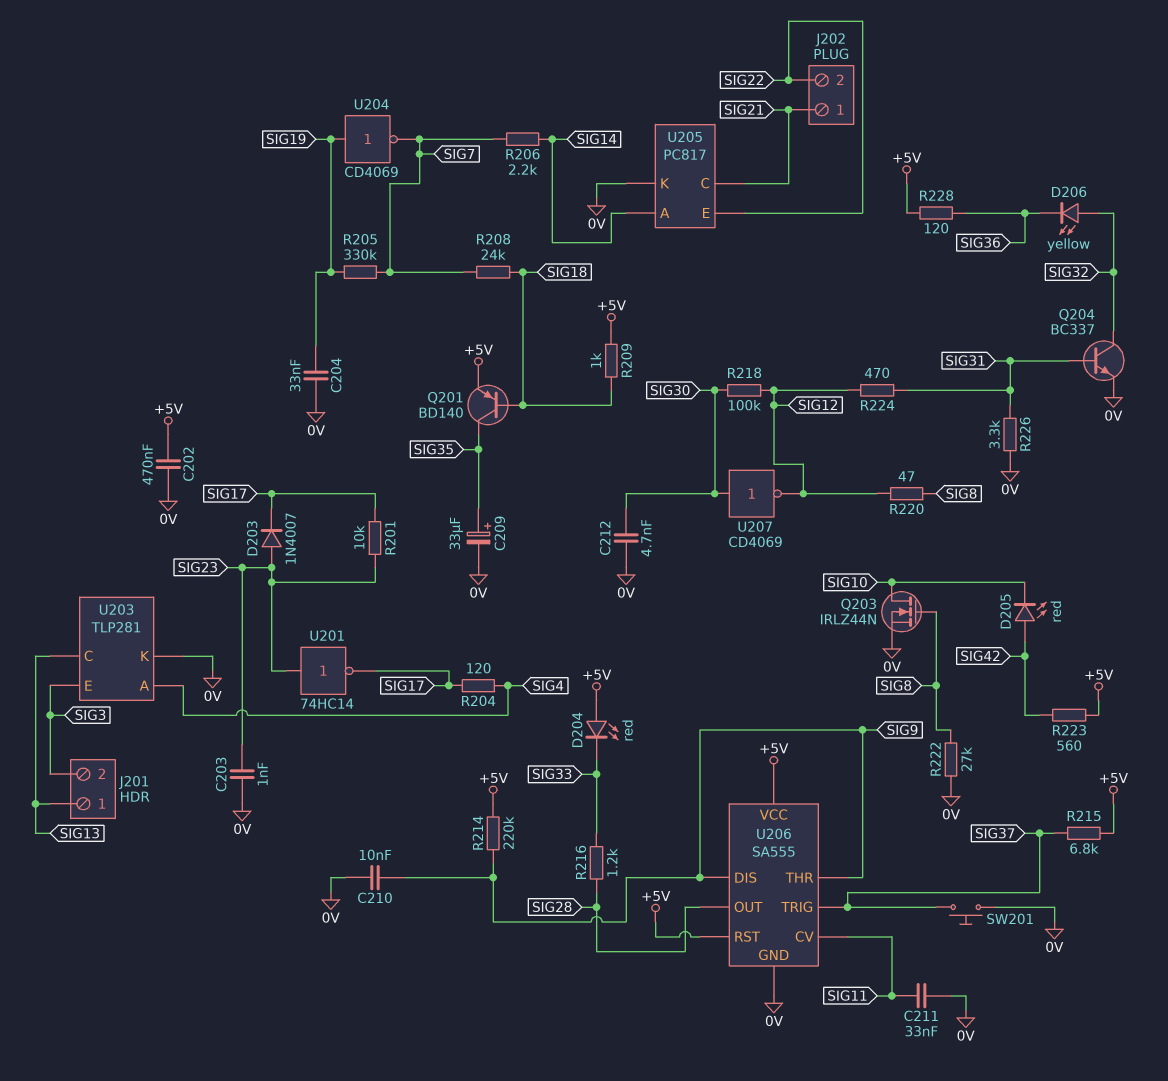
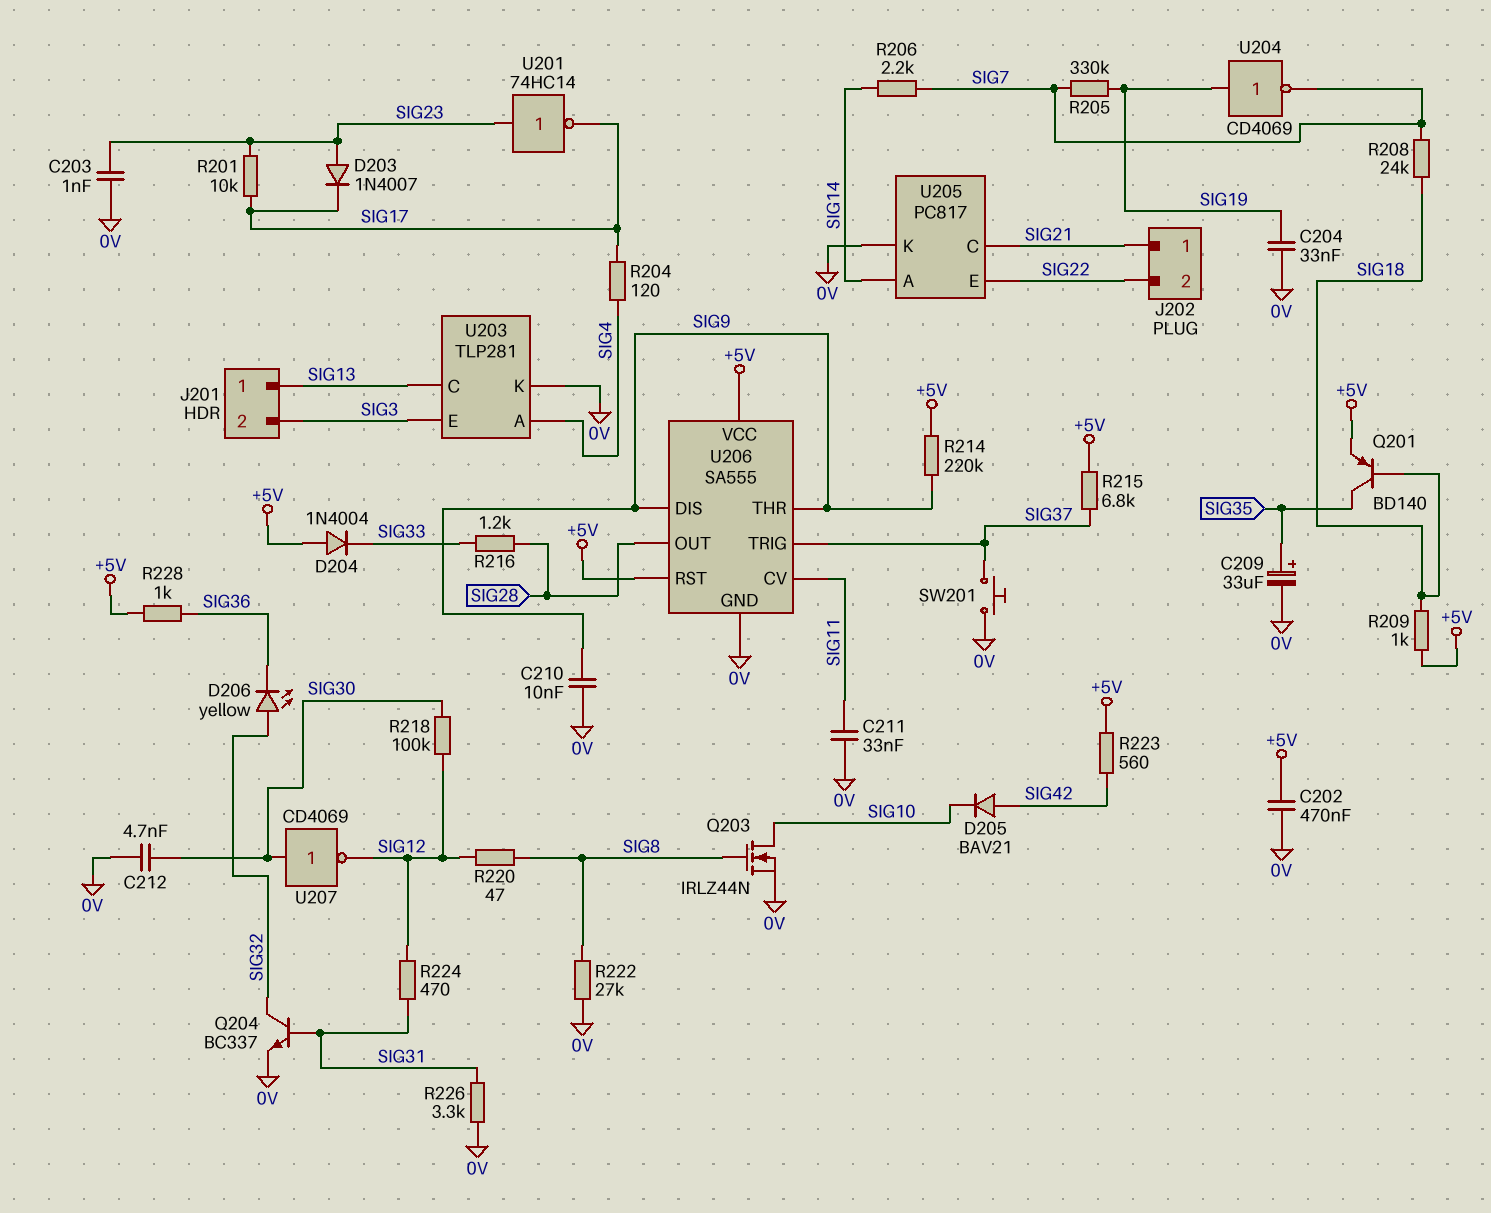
D204: LED red (A +5V, K SIG33) -> diode 1N4004 (A +5V, K SIG33)
D205: LED red (A SIG42, K SIG10) -> diode BAV21 (A SIG42, K SIG10)
R228: 120 (+5V, SIG36) -> 1k (+5V, SIG36)

